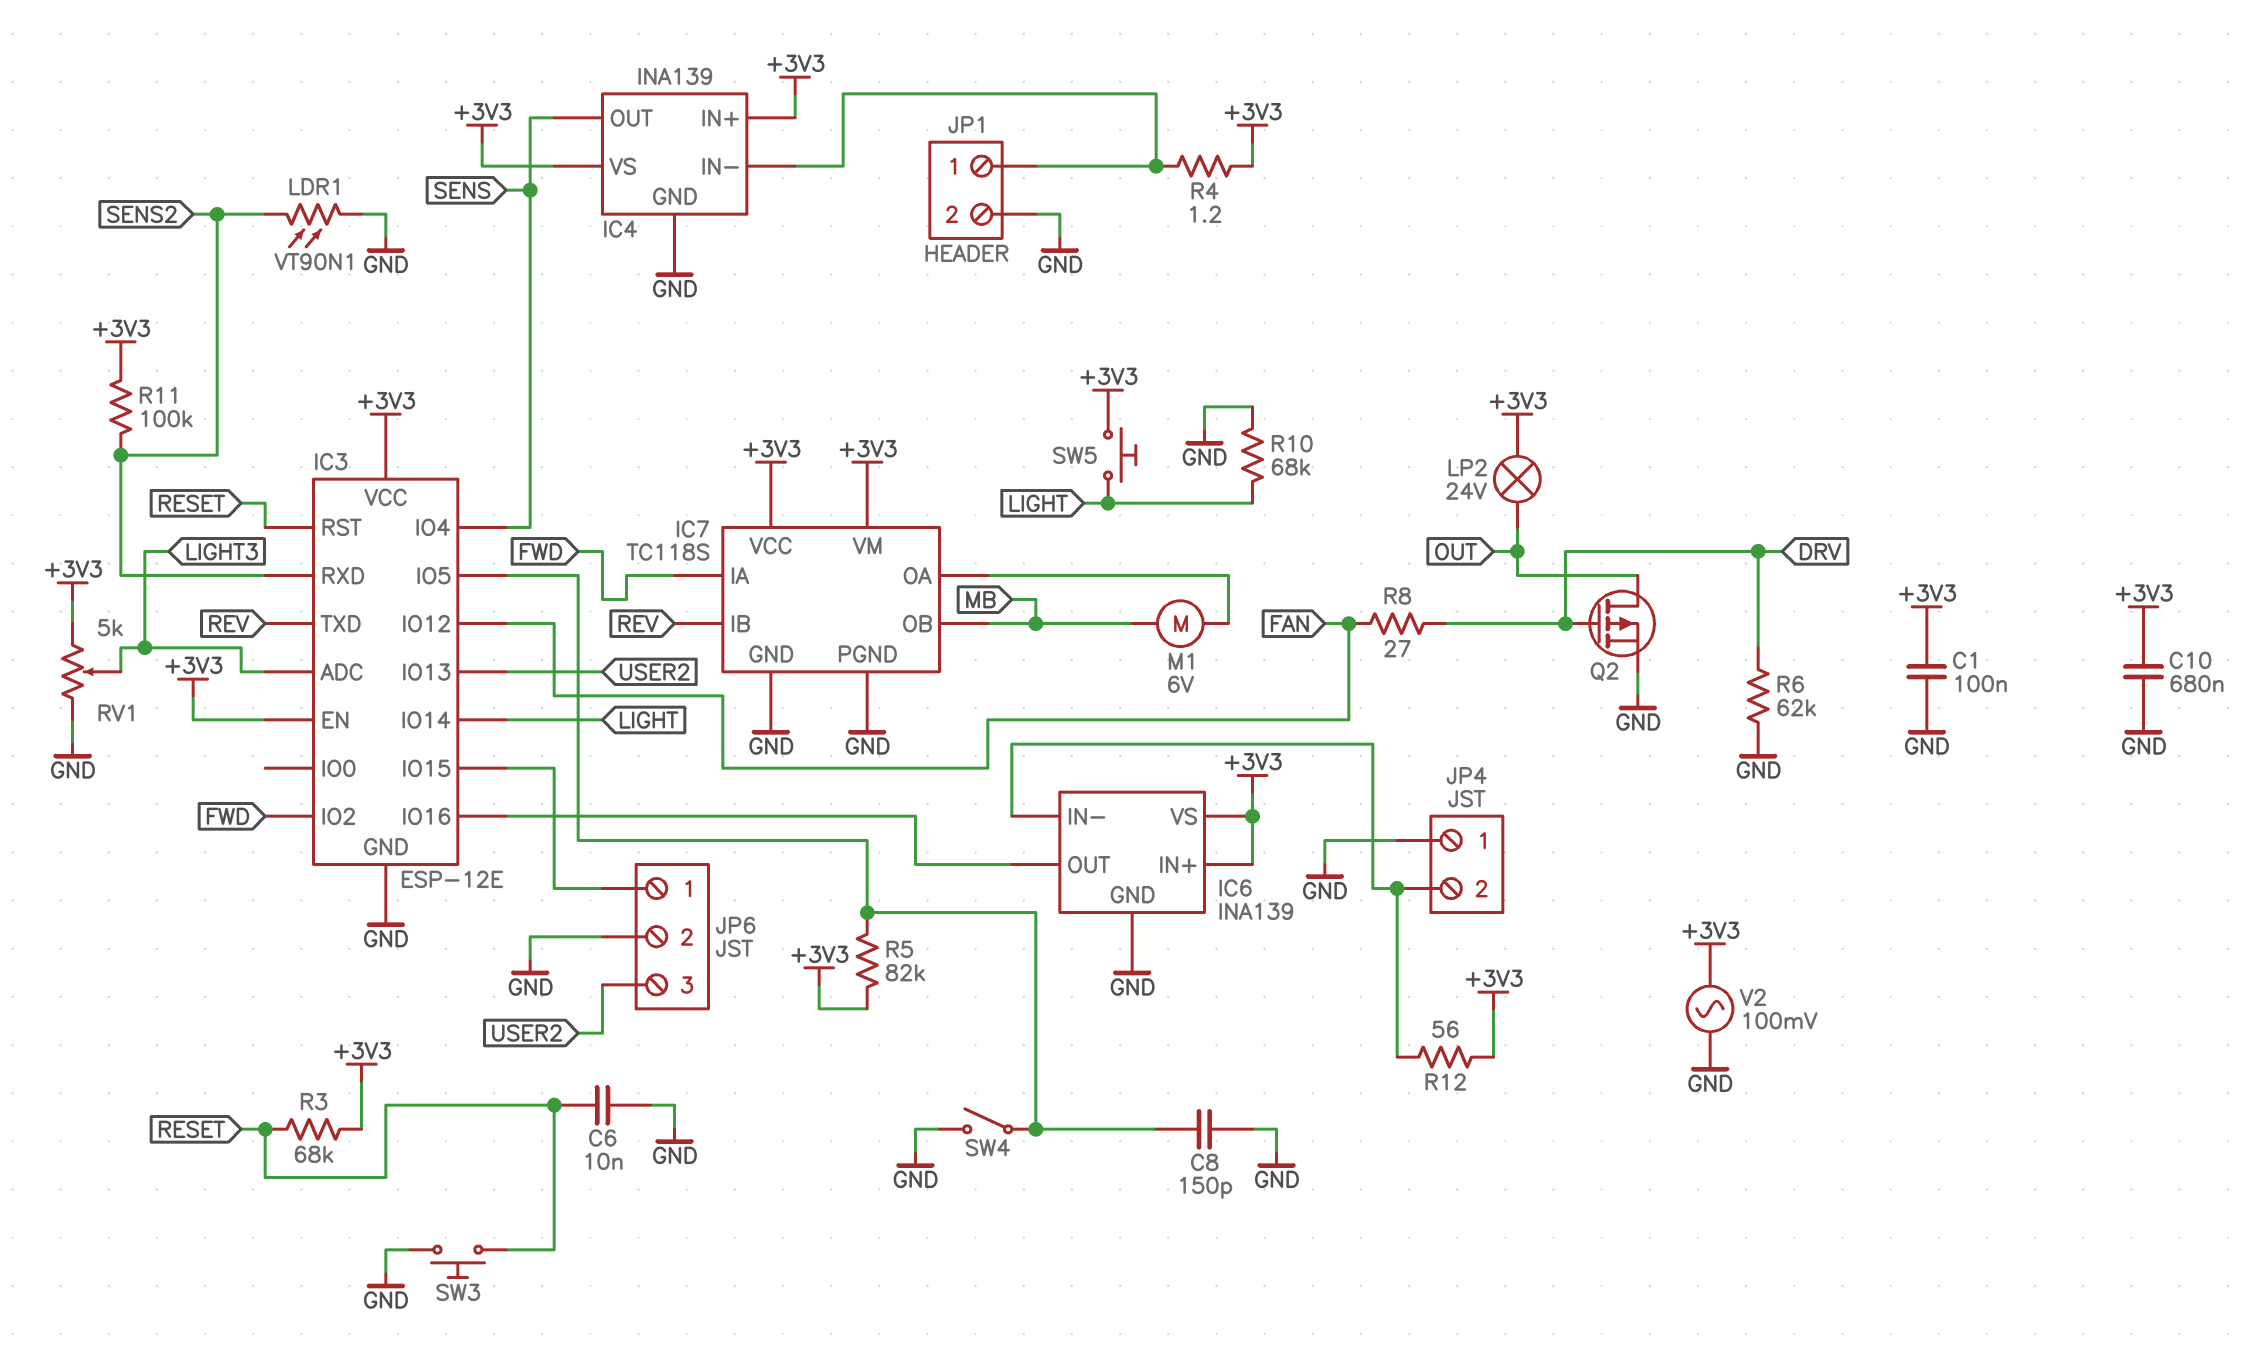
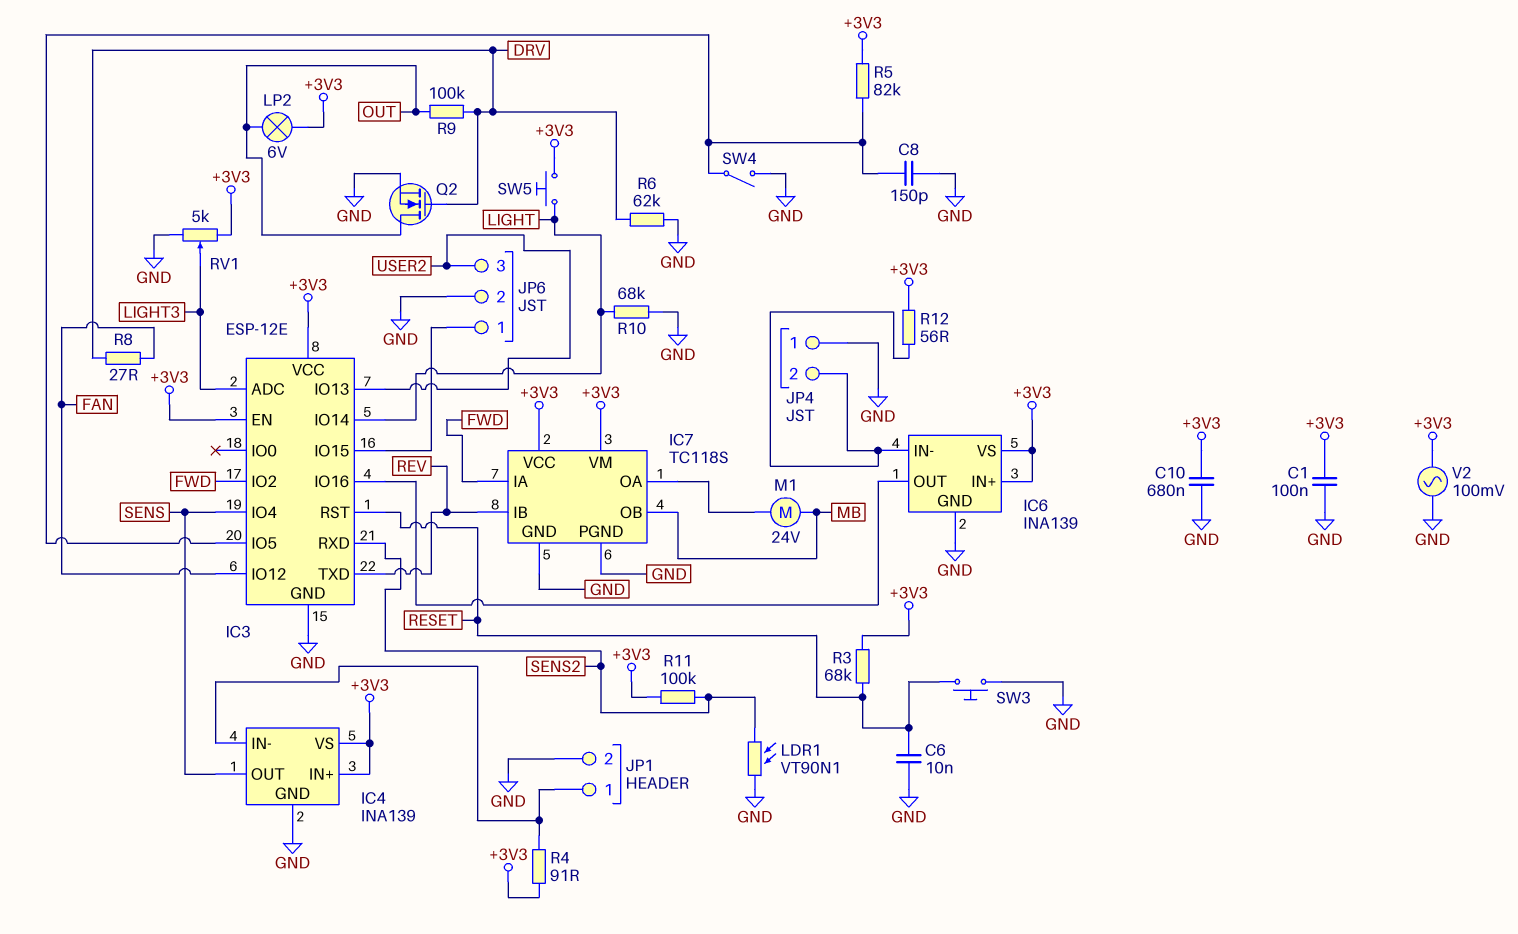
LP2: lamp 24V (+3V3, OUT) -> lamp 6V (+3V3, OUT)
M1: motor 6V (IC7/OA, MB) -> motor 24V (IC7/OA, MB)
Q2: PMOS (G DRV, D OUT, S GND) -> NMOS (G DRV, D OUT, S GND)
R4: 1.2 (+3V3, IC4/IN-) -> 91 (+3V3, IC4/IN-)
R9: none -> 100k (DRV, OUT)

